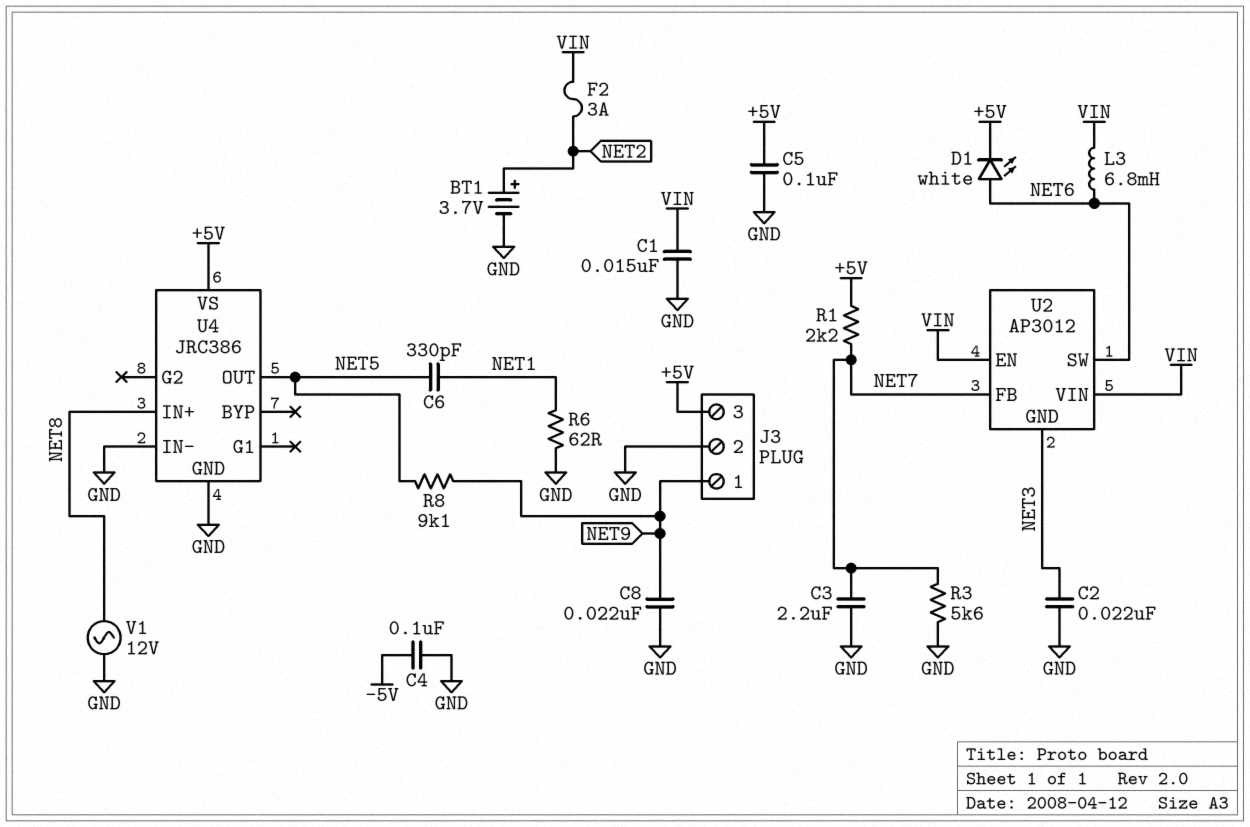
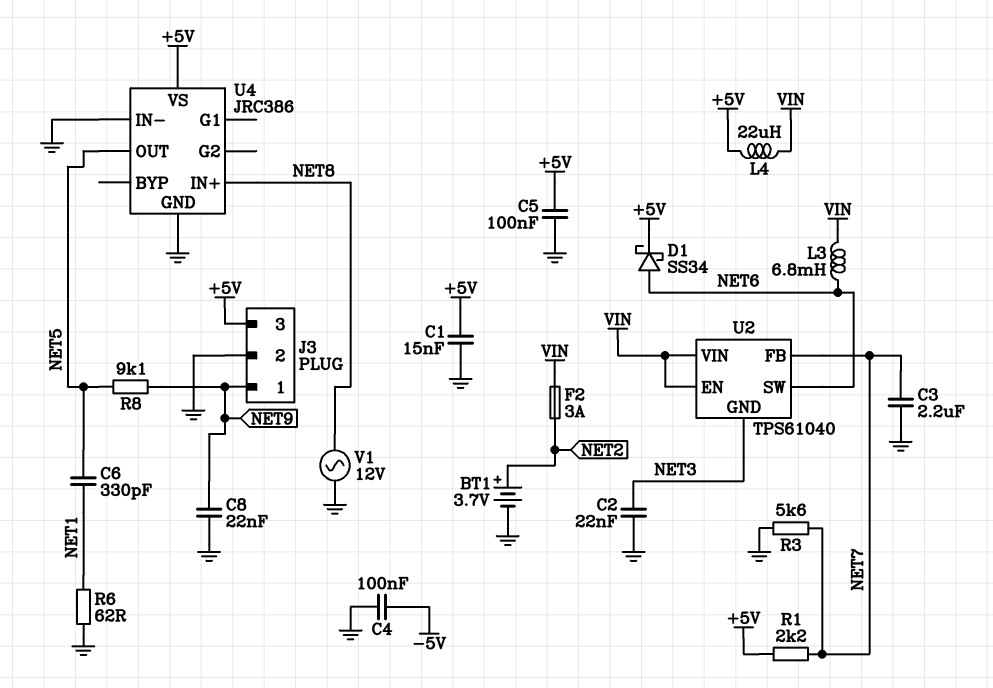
C1: 15nF (GND, VIN) -> 15nF (+5V, GND)
D1: LED white (A NET6, K +5V) -> schottky SS34 (A NET6, K +5V)
L4: none -> 22uH (+5V, VIN)
U2: AP3012 -> TPS61040

